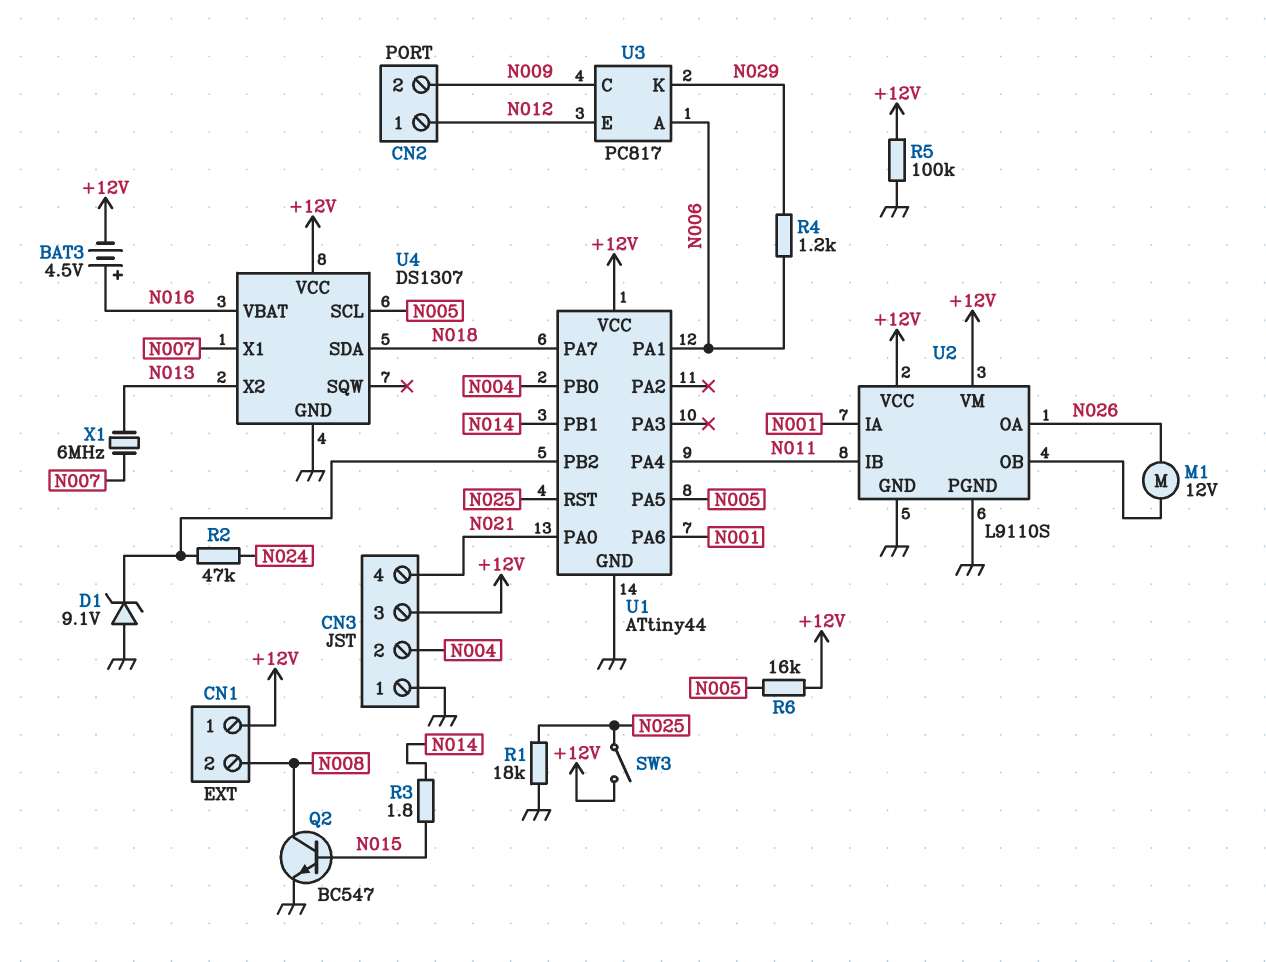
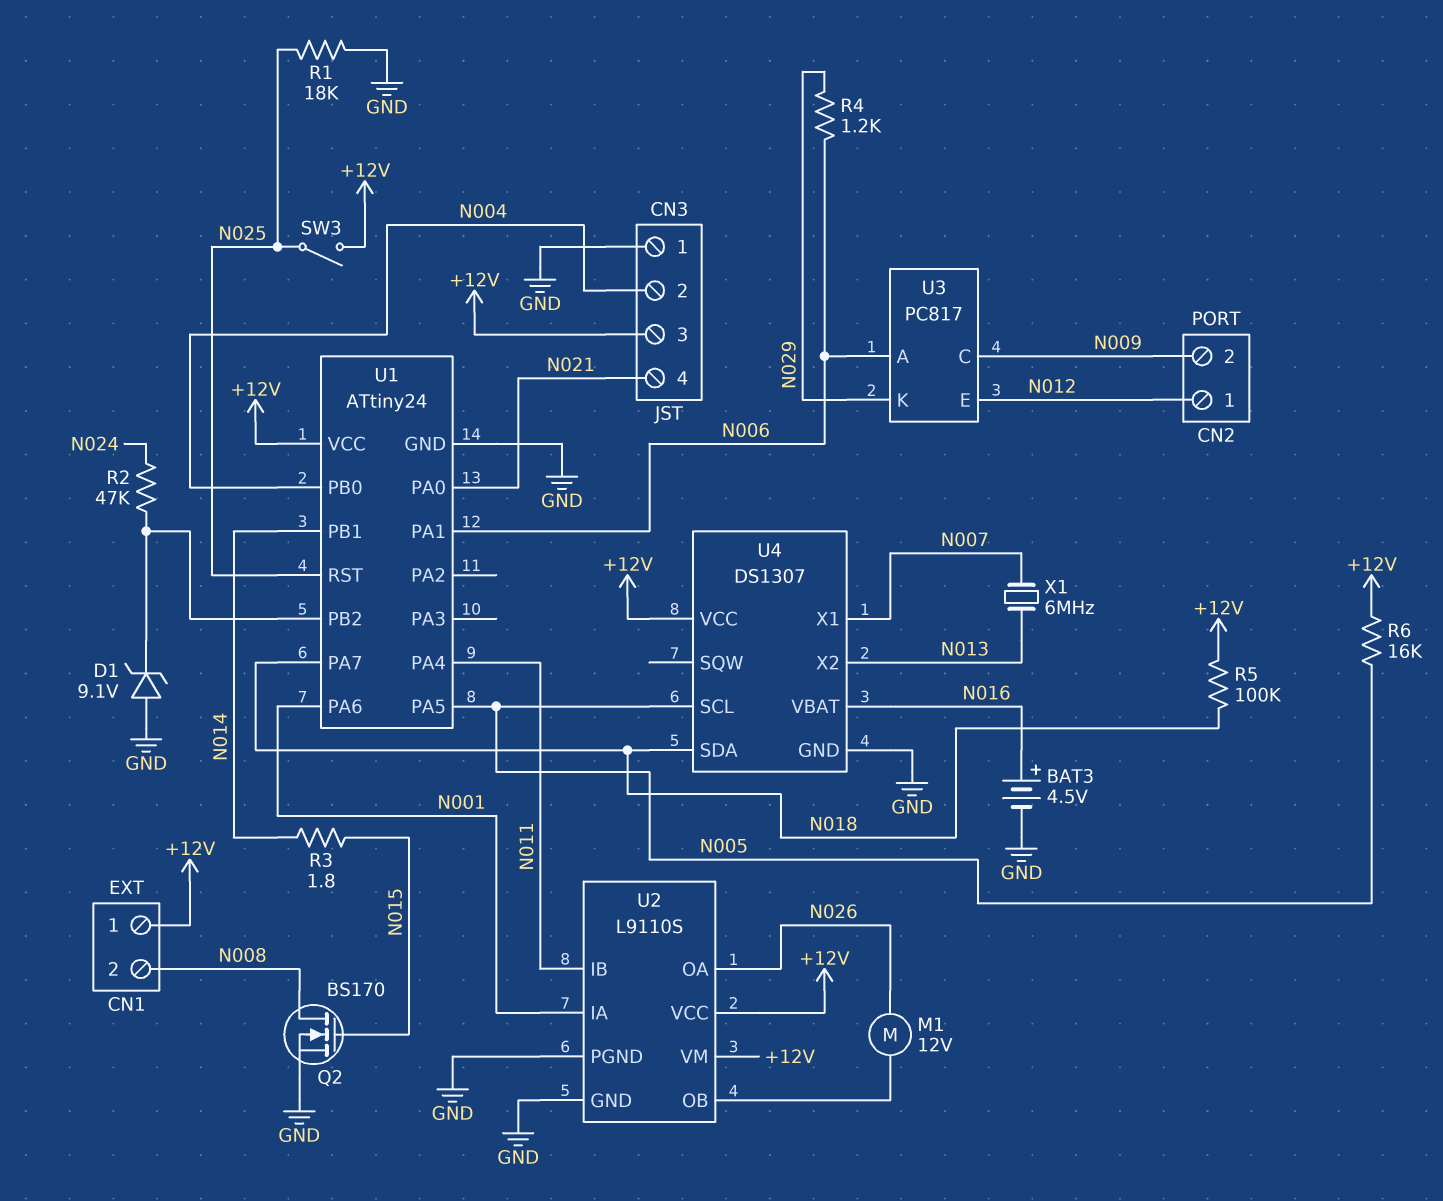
BAT3: 4.5V (plus N016, minus +12V) -> 4.5V (plus N016, minus GND)
Q2: NPN BC547 (B N015, C N008, E GND) -> NMOS BS170 (G N015, D N008, S GND)
R5: 100k (+12V, GND) -> 100k (+12V, N018)
U1: ATtiny44 -> ATtiny24

